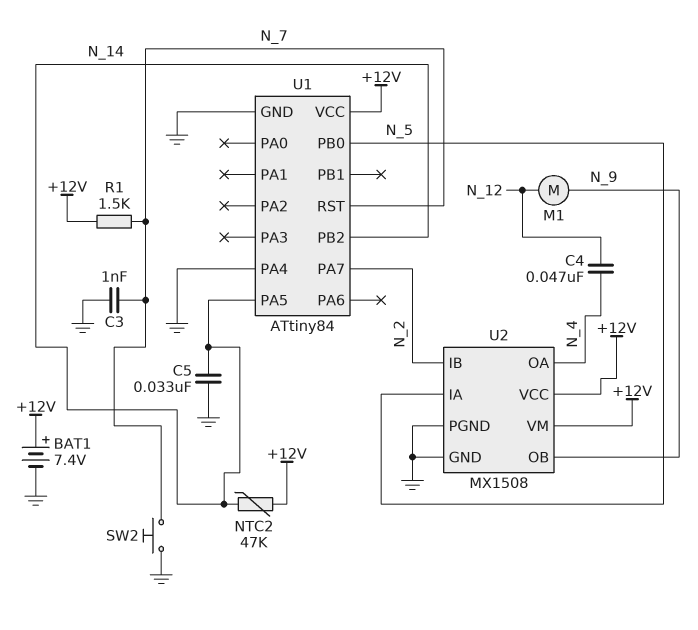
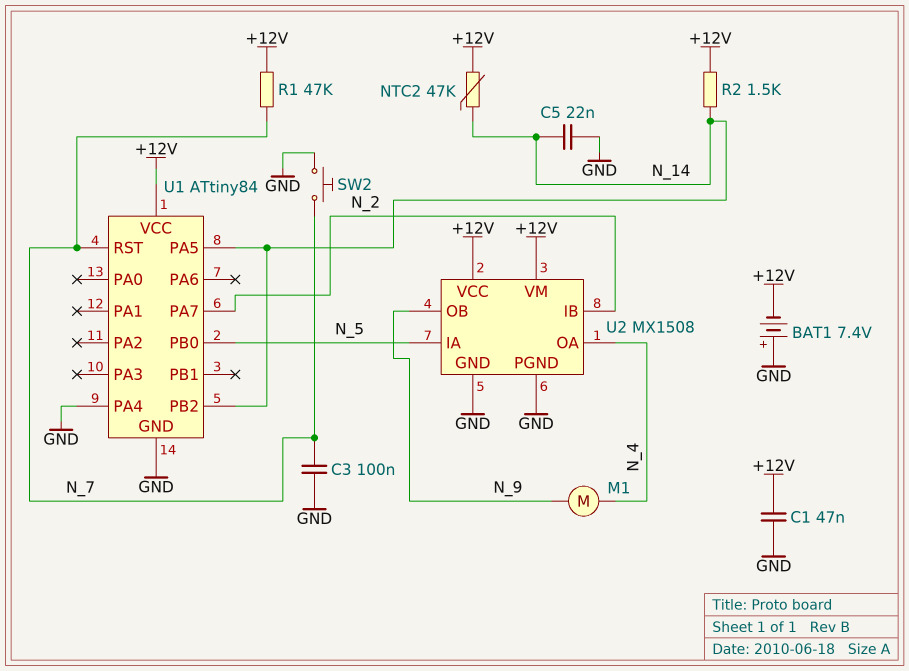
BAT1: 7.4V (plus +12V, minus GND) -> 7.4V (plus GND, minus +12V)
C1: none -> 47nF (+12V, GND)
C3: 1nF (GND, N_7) -> 100nF (GND, N_7)
C4: 47nF (N_4, N_12) -> none
C5: 33nF (GND, N_14) -> 22nF (GND, N_14)
M1: motor (N_9, N_12) -> motor (N_4, N_9)
R1: 1.5k (+12V, N_7) -> 47k (+12V, N_7)
R2: none -> 1.5k (+12V, N_14)

